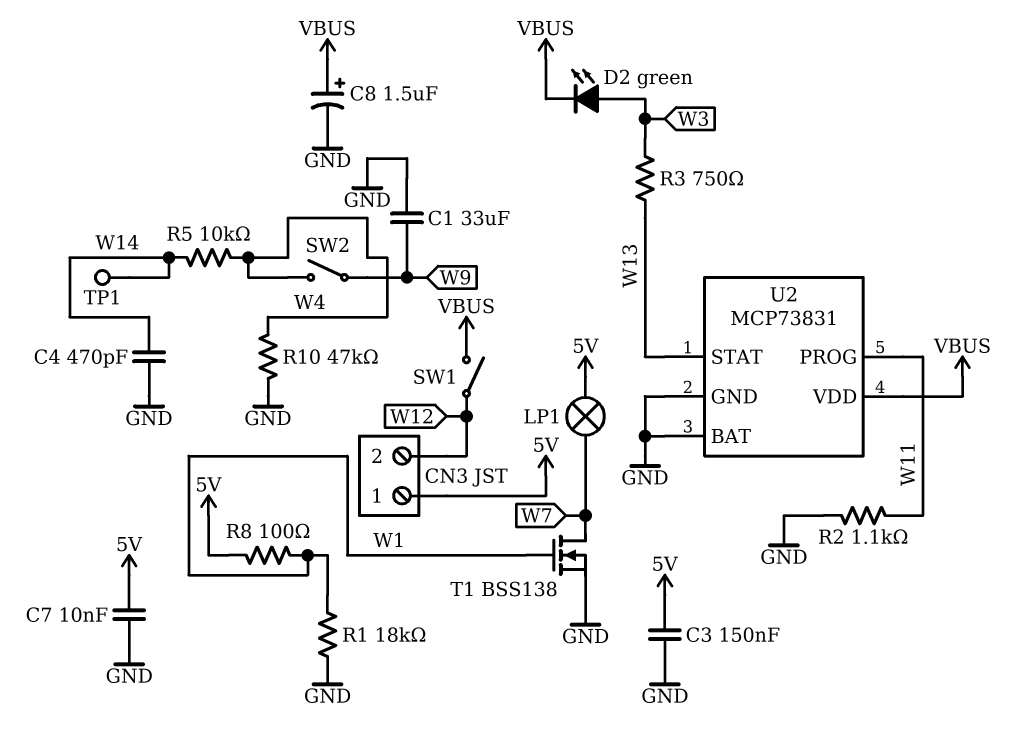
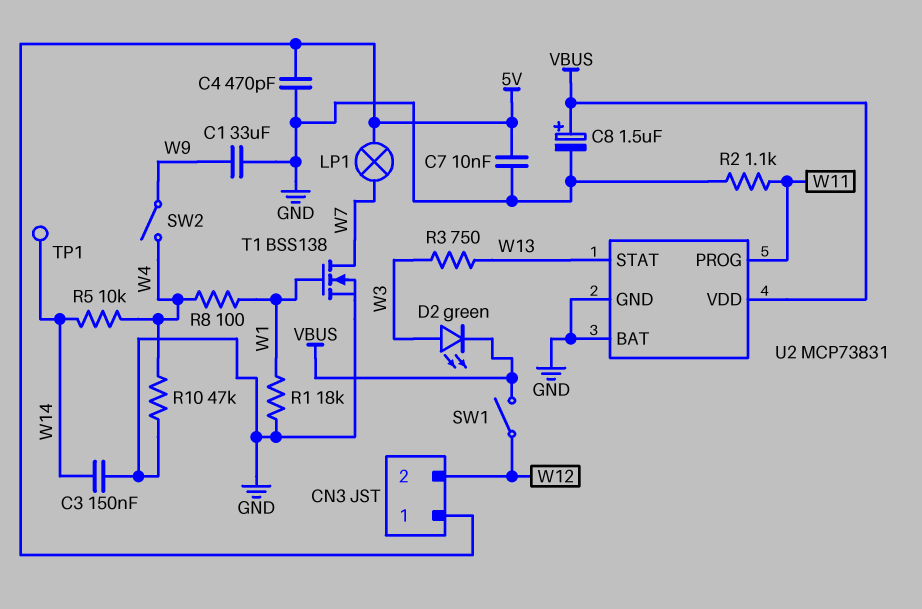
C3: 150nF (5V, GND) -> 150nF (GND, W14)
C4: 470pF (GND, W14) -> 470pF (5V, GND)
R8: 100 (5V, W1) -> 100 (W1, W4)

